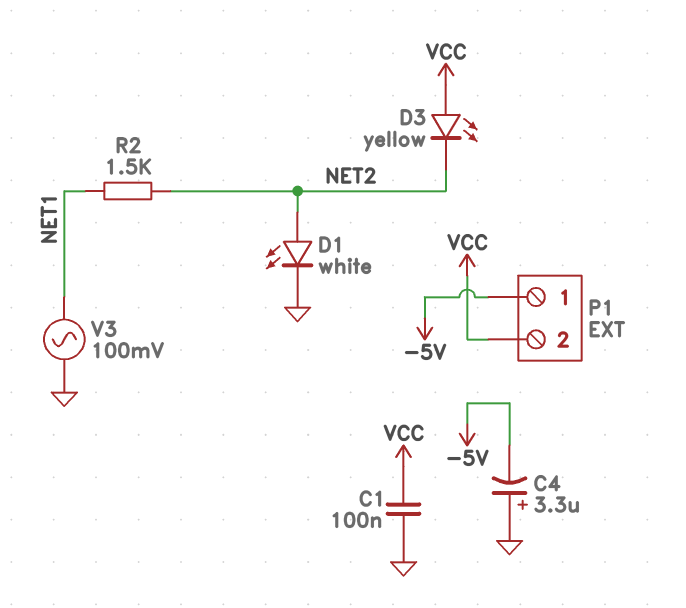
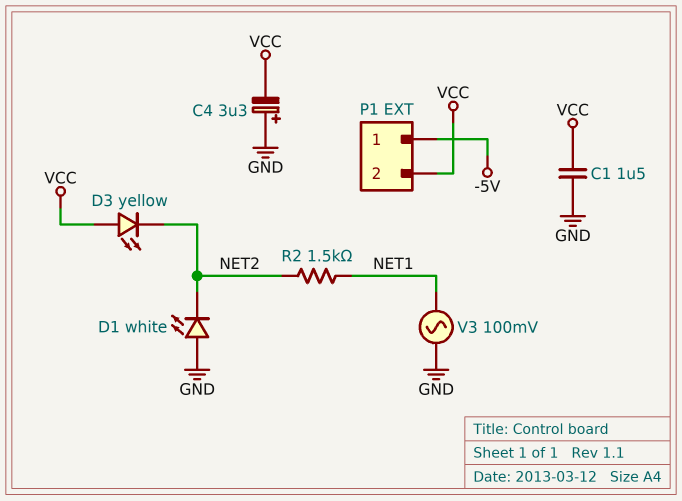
C1: 100nF (GND, VCC) -> 1.5uF (GND, VCC)
C4: 3.3uF (plus GND, minus -5V) -> 3.3uF (plus GND, minus VCC)
D1: LED white (A NET2, K GND) -> LED white (A GND, K NET2)

